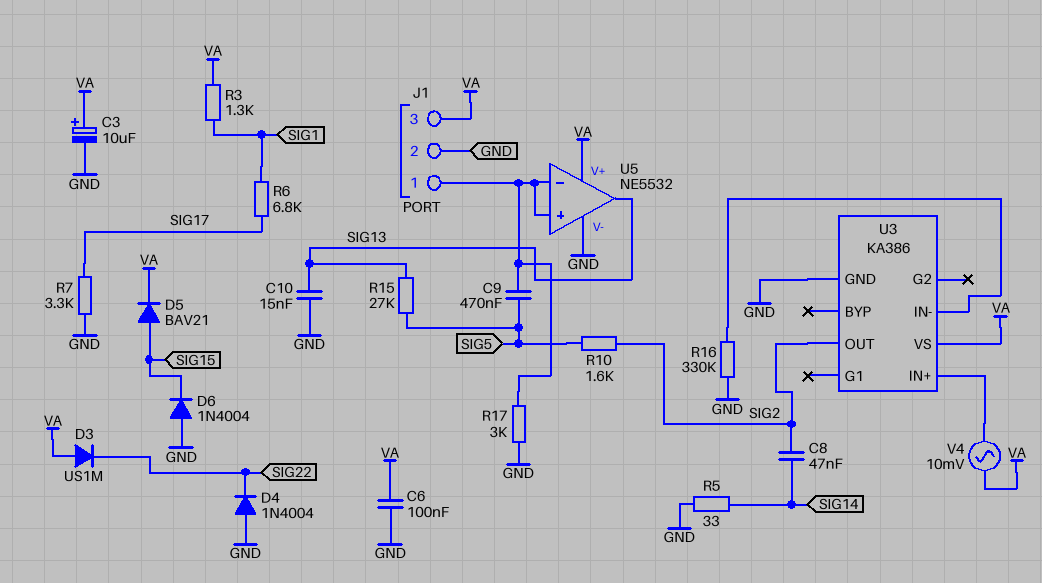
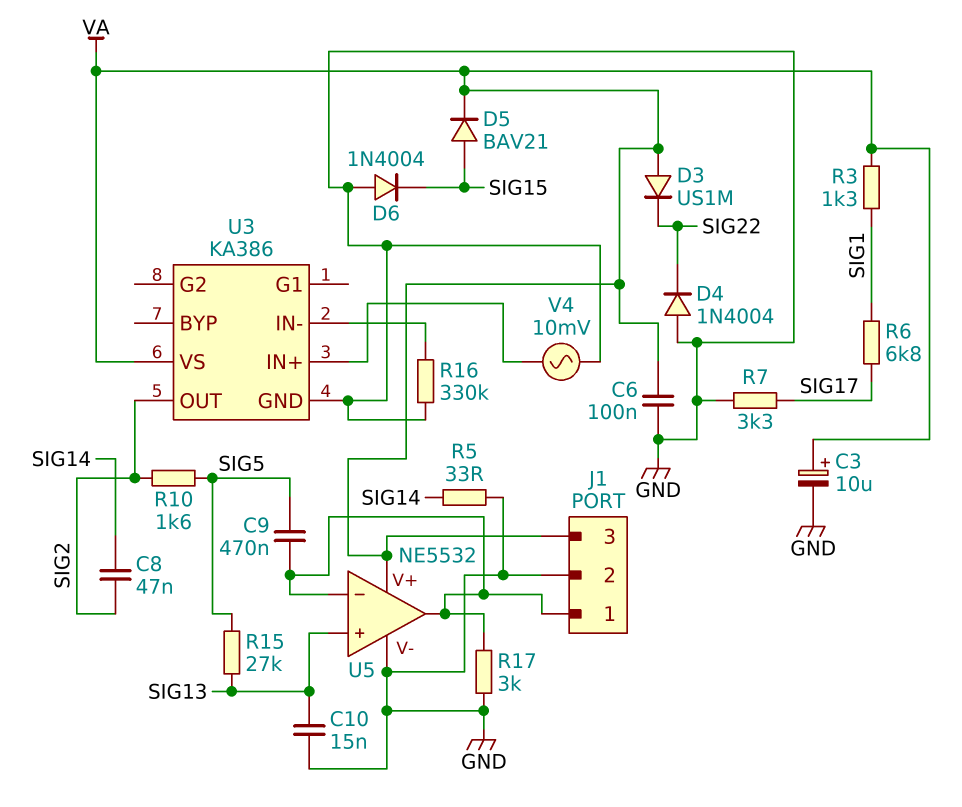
U5 pin in+: J1/1 -> SIG13
U5 pin out: SIG13 -> J1/1
V4: AC 10mV (U3/IN+, VA) -> AC 10mV (GND, U3/IN+)

